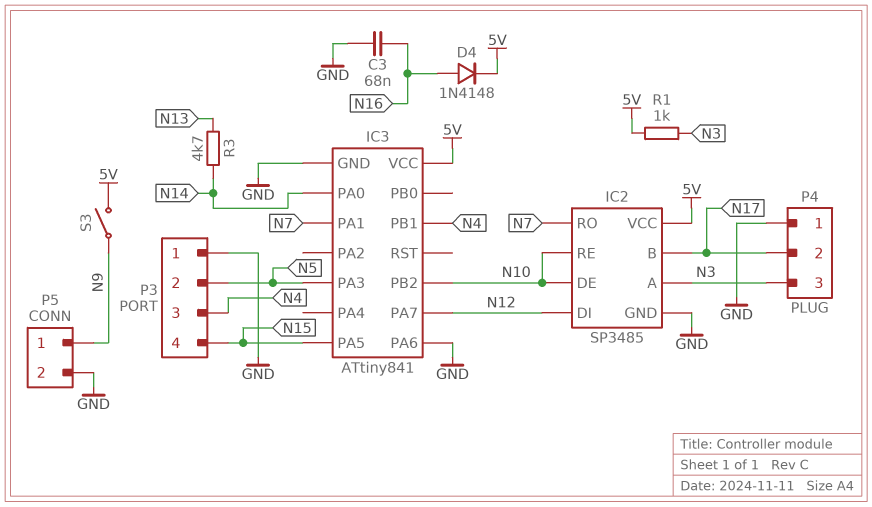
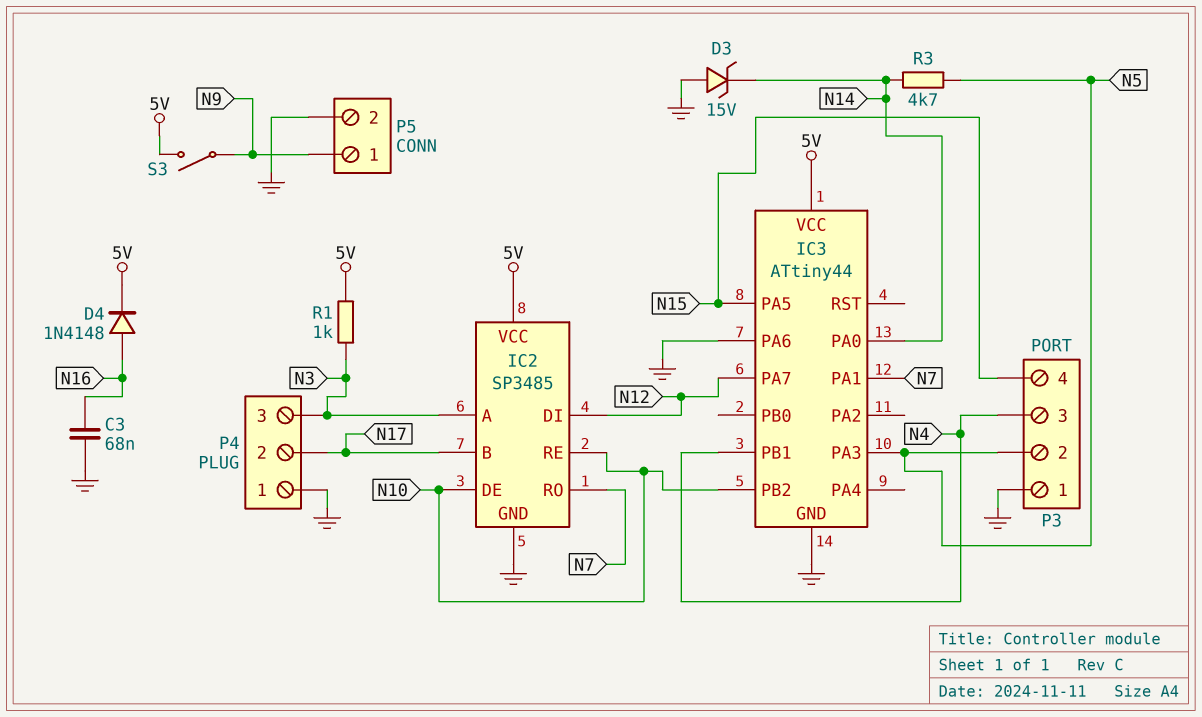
D3: none -> zener 15V (A GND, K N14)
IC3: ATtiny841 -> ATtiny44
R3: 4.7k (N13, N14) -> 4.7k (N5, N14)

